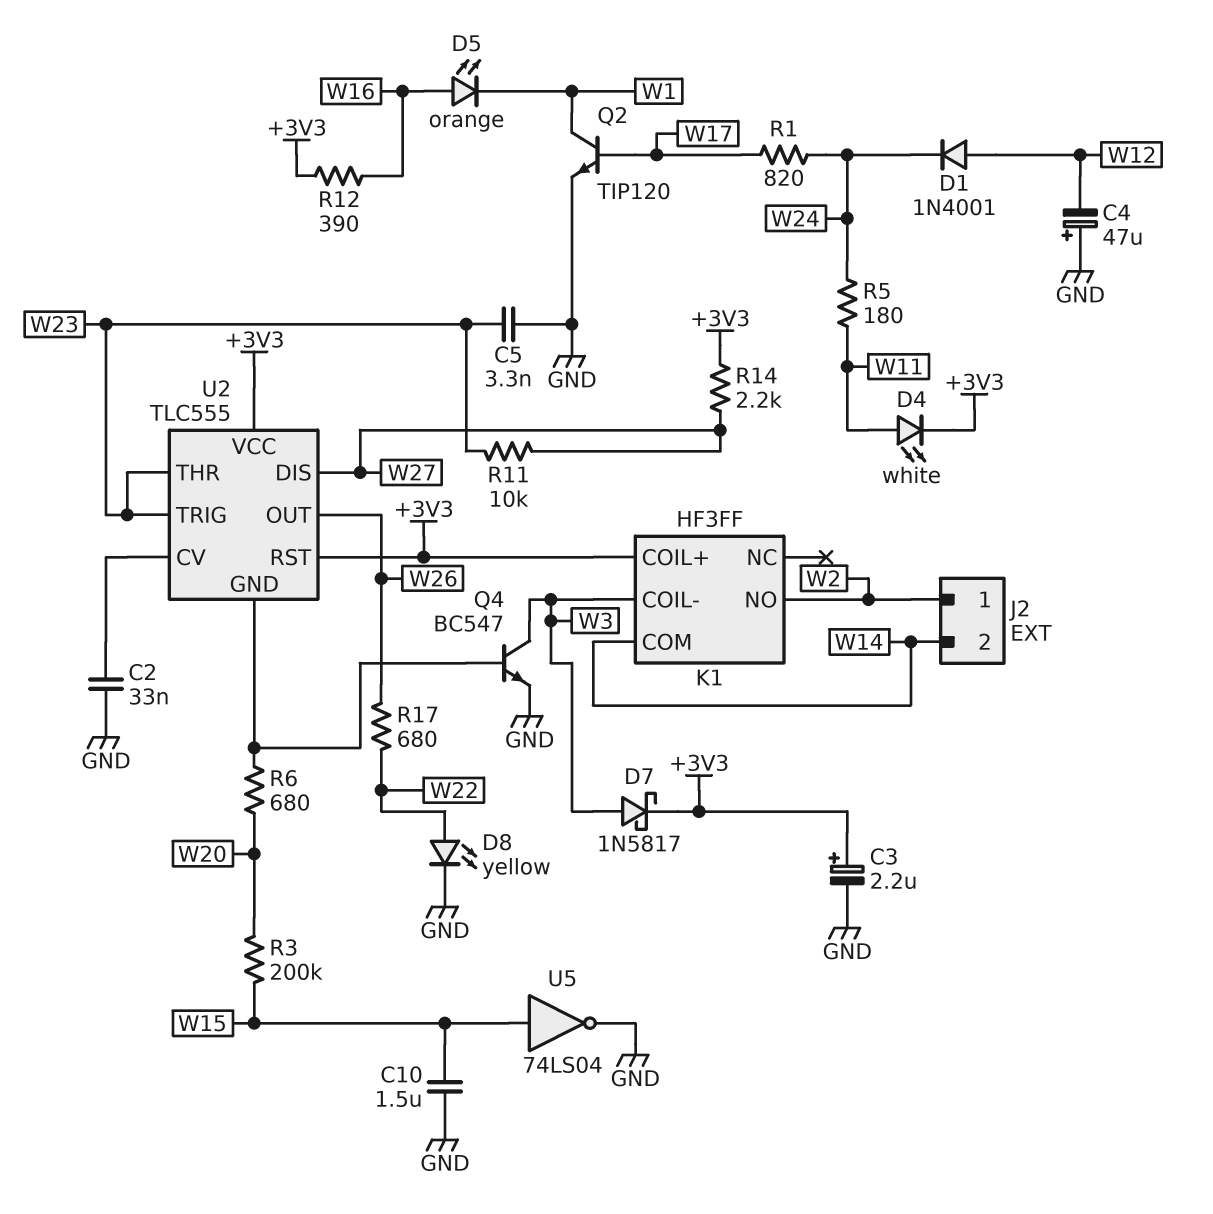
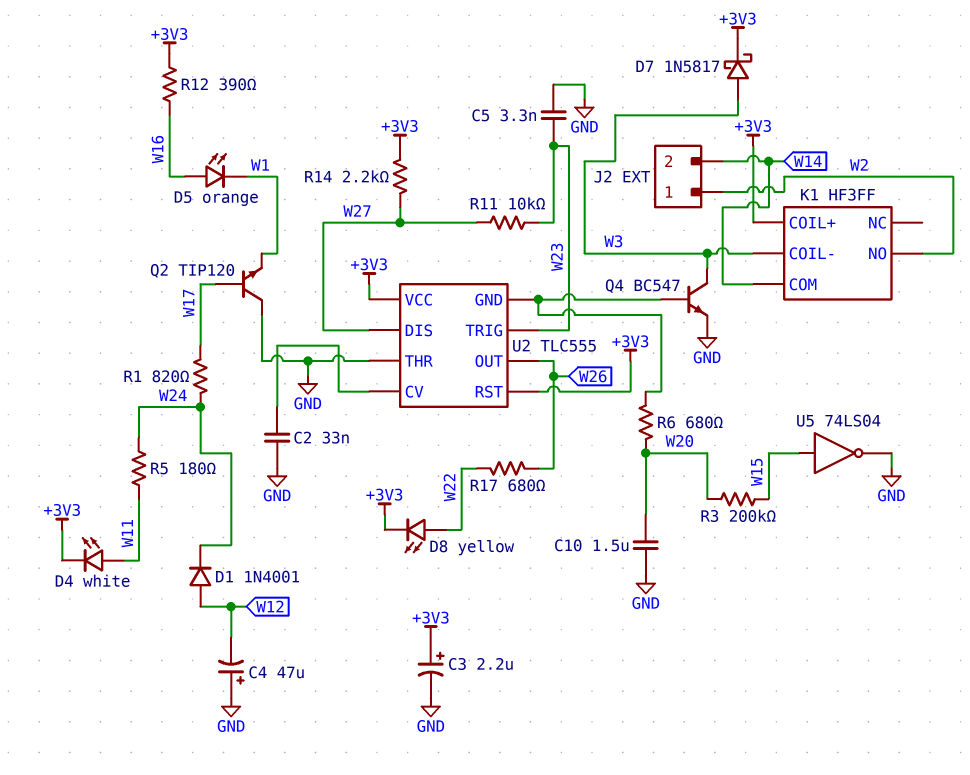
C10: 1.5uF (GND, W15) -> 1.5uF (GND, W20)
D8: LED yellow (A W22, K GND) -> LED yellow (A W22, K +3V3)
Q2: NPN TIP120 (B W17, C W1, E GND) -> NPN TIP120 (B W17, C GND, E W1)
U2 pin THR: W23 -> GND

